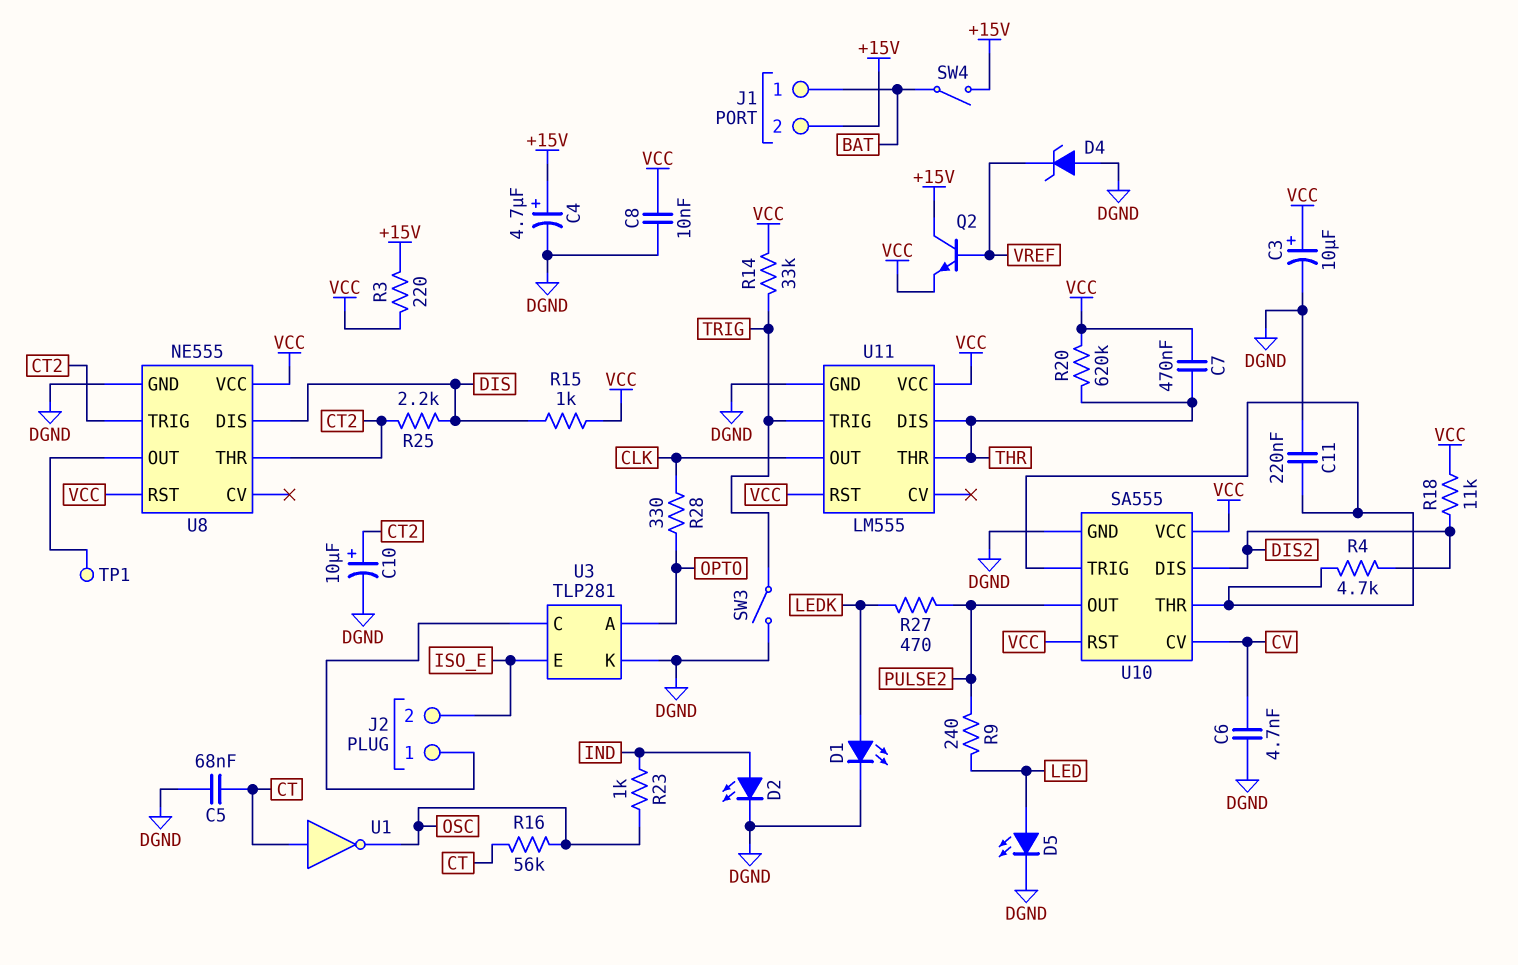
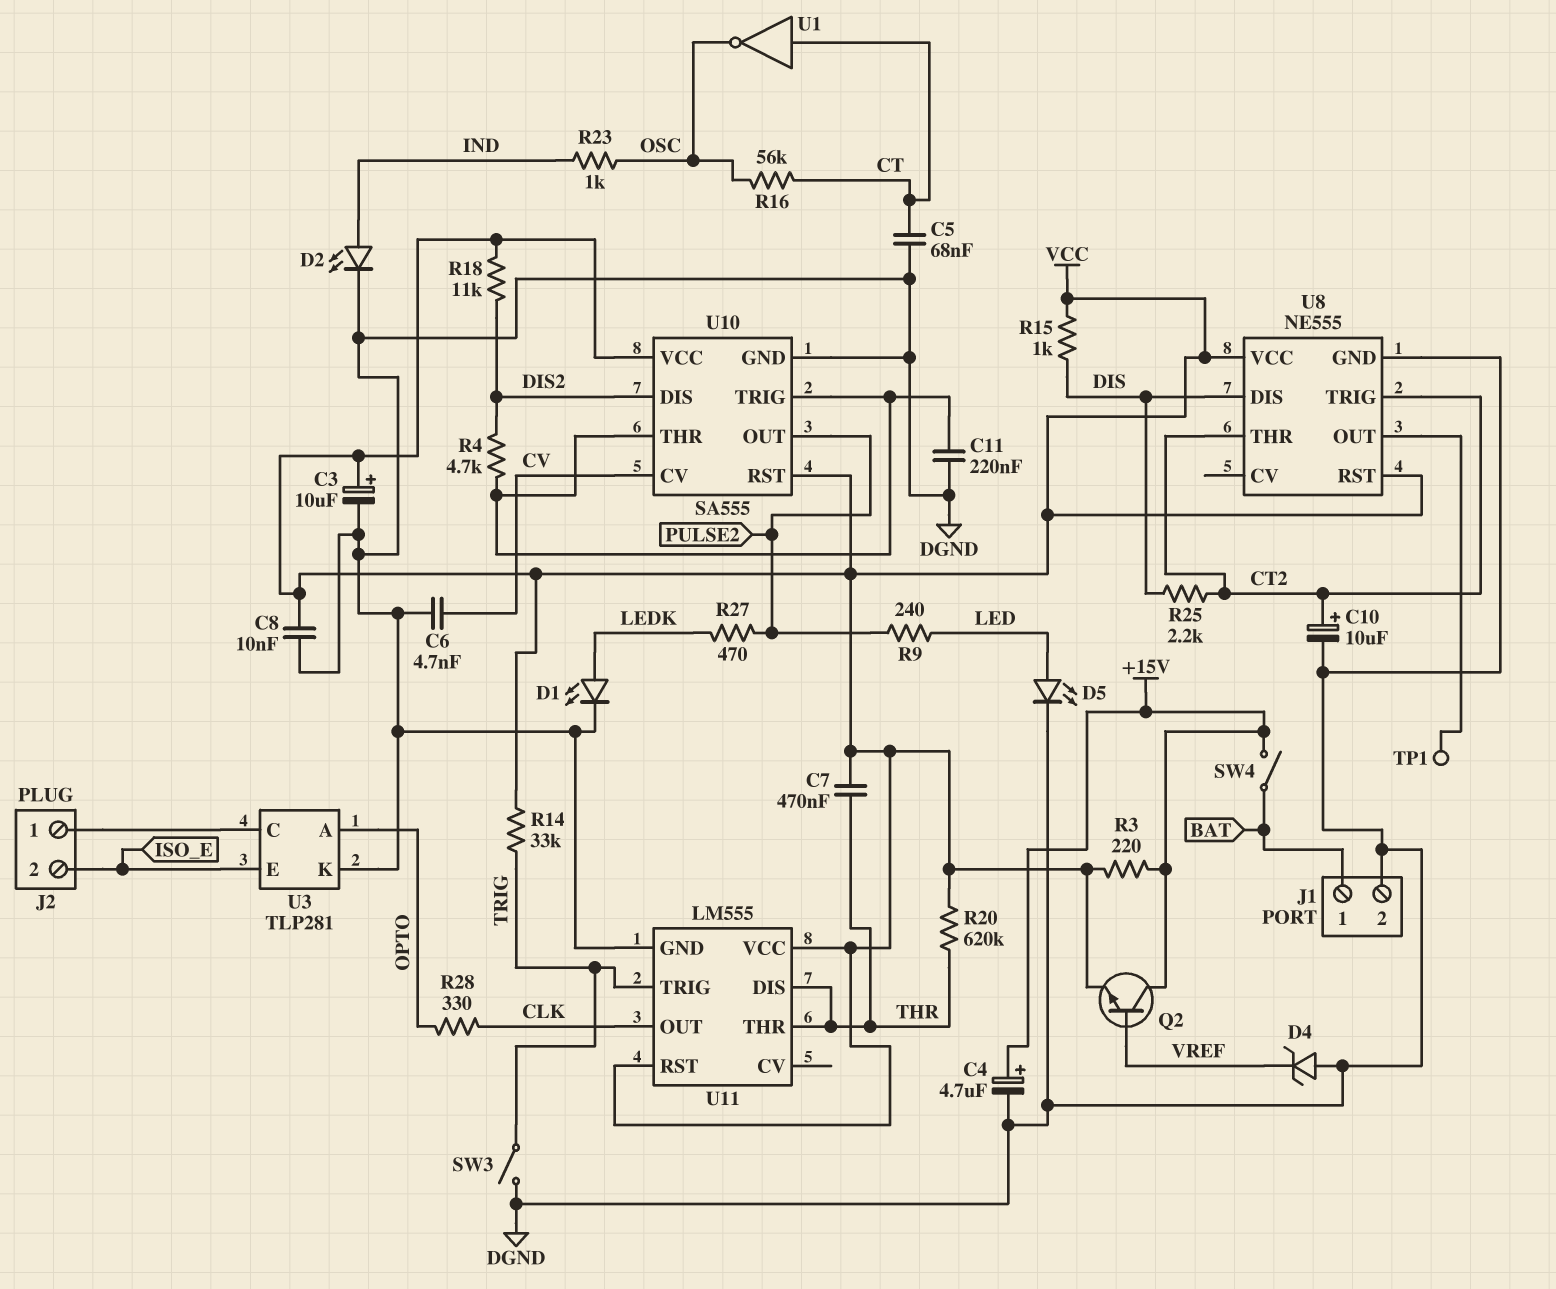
J1 pin 2: +15V -> DGND

